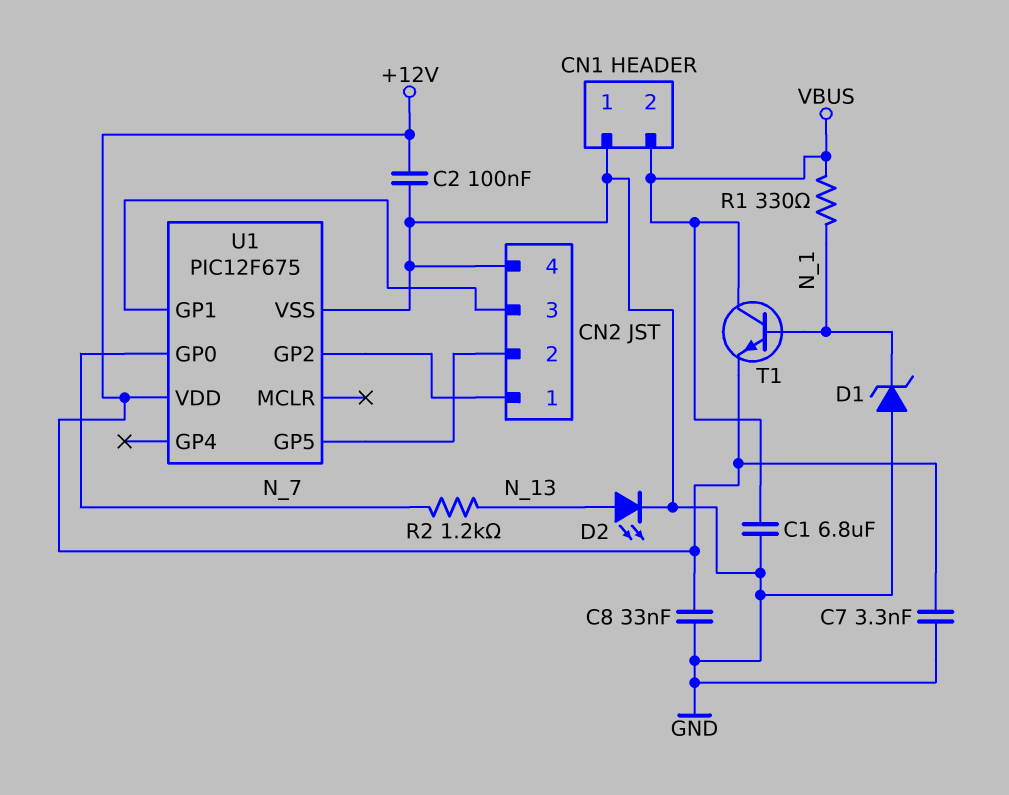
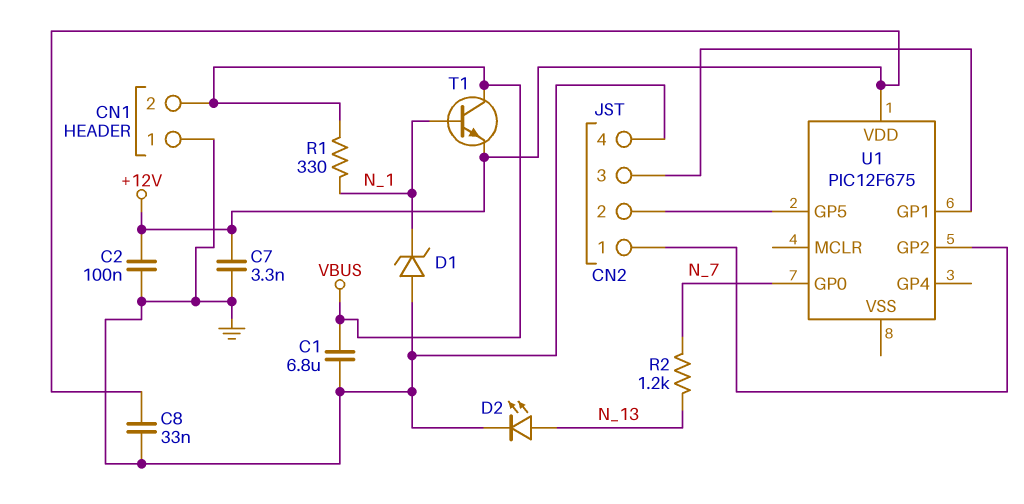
U1 pin VSS: GND -> none

